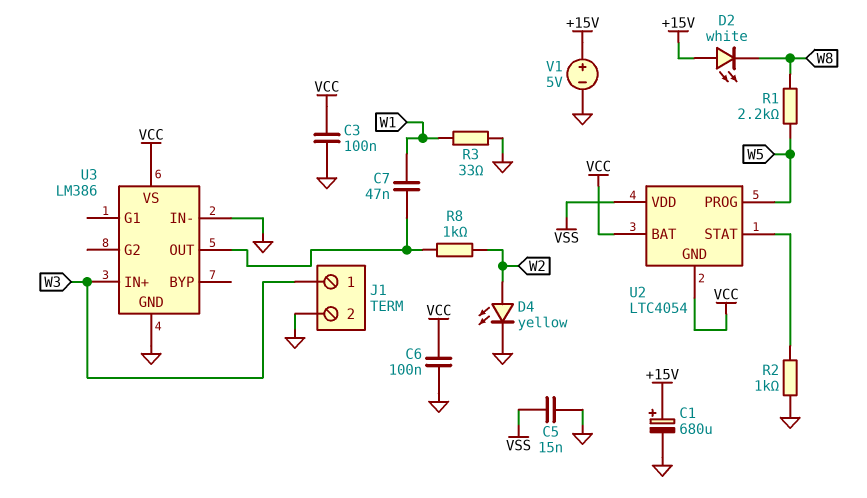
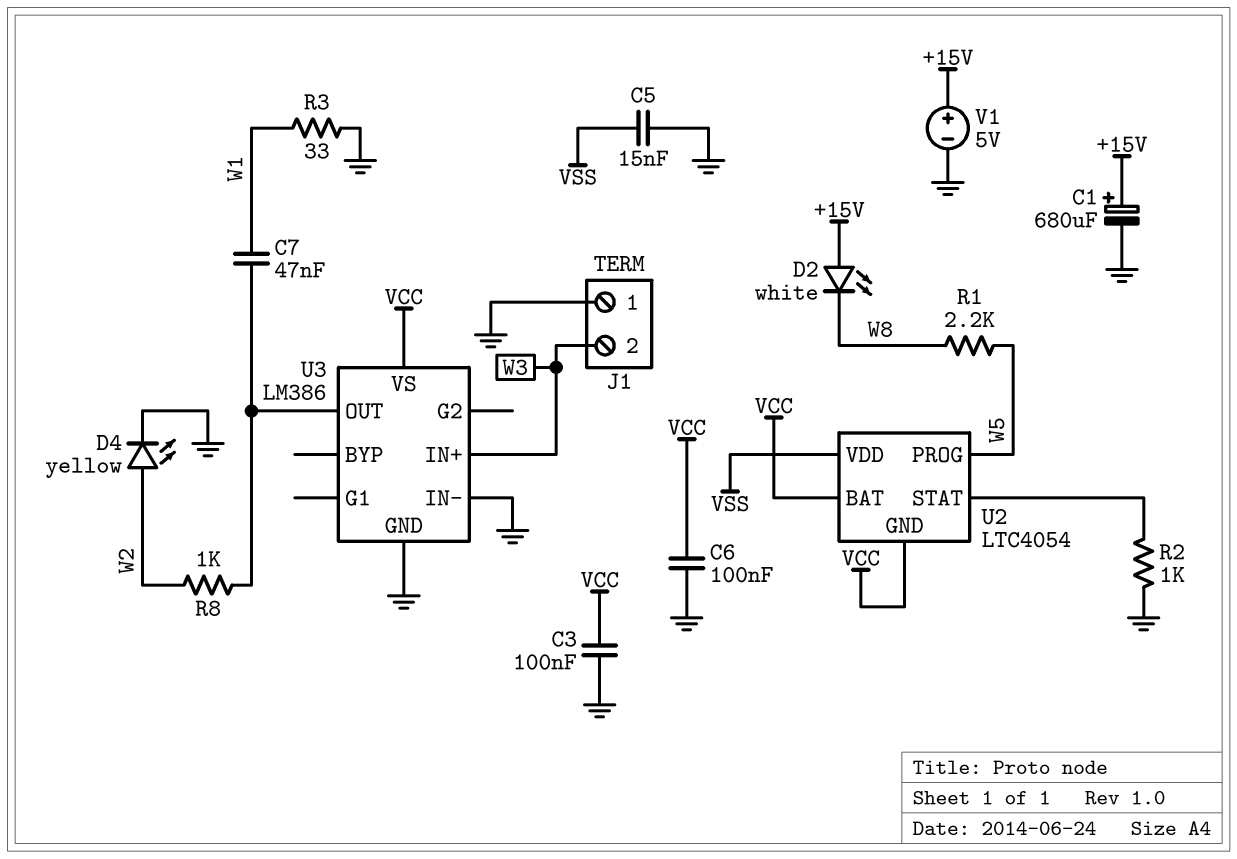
J1 pin 1: W3 -> GND
J1 pin 2: GND -> W3

